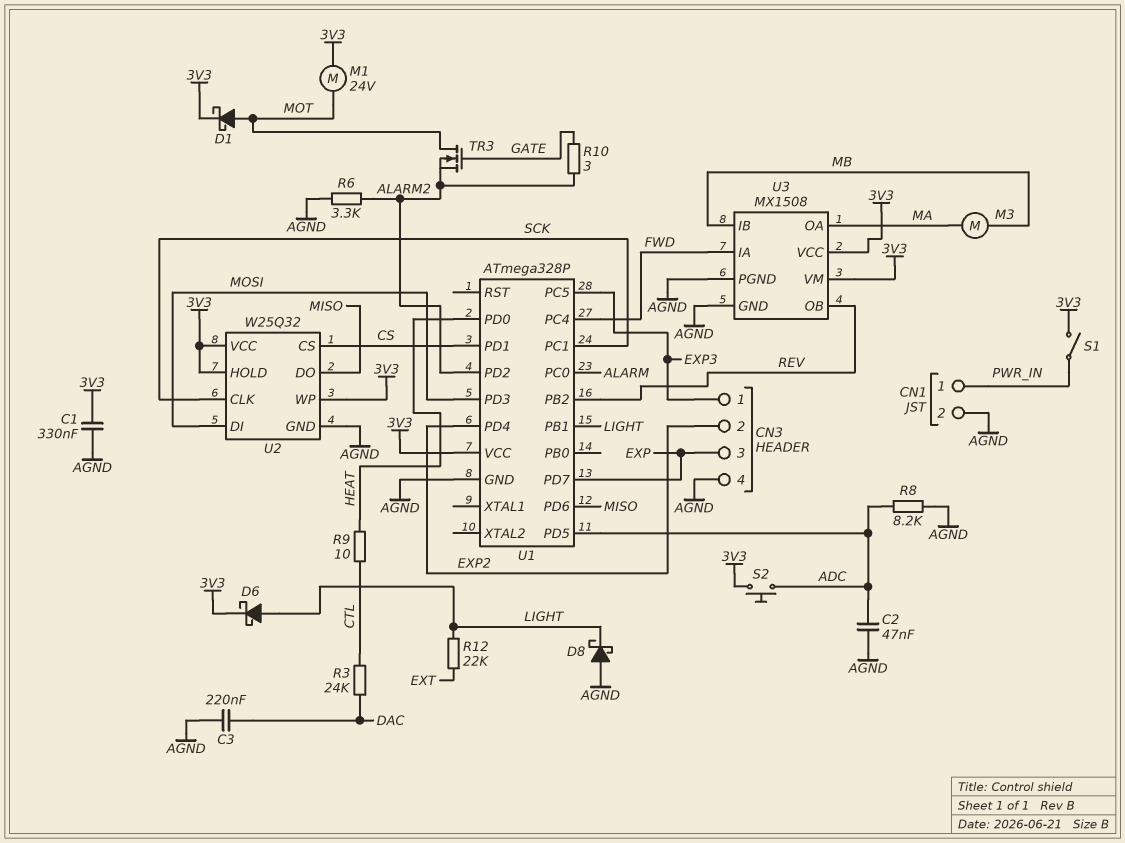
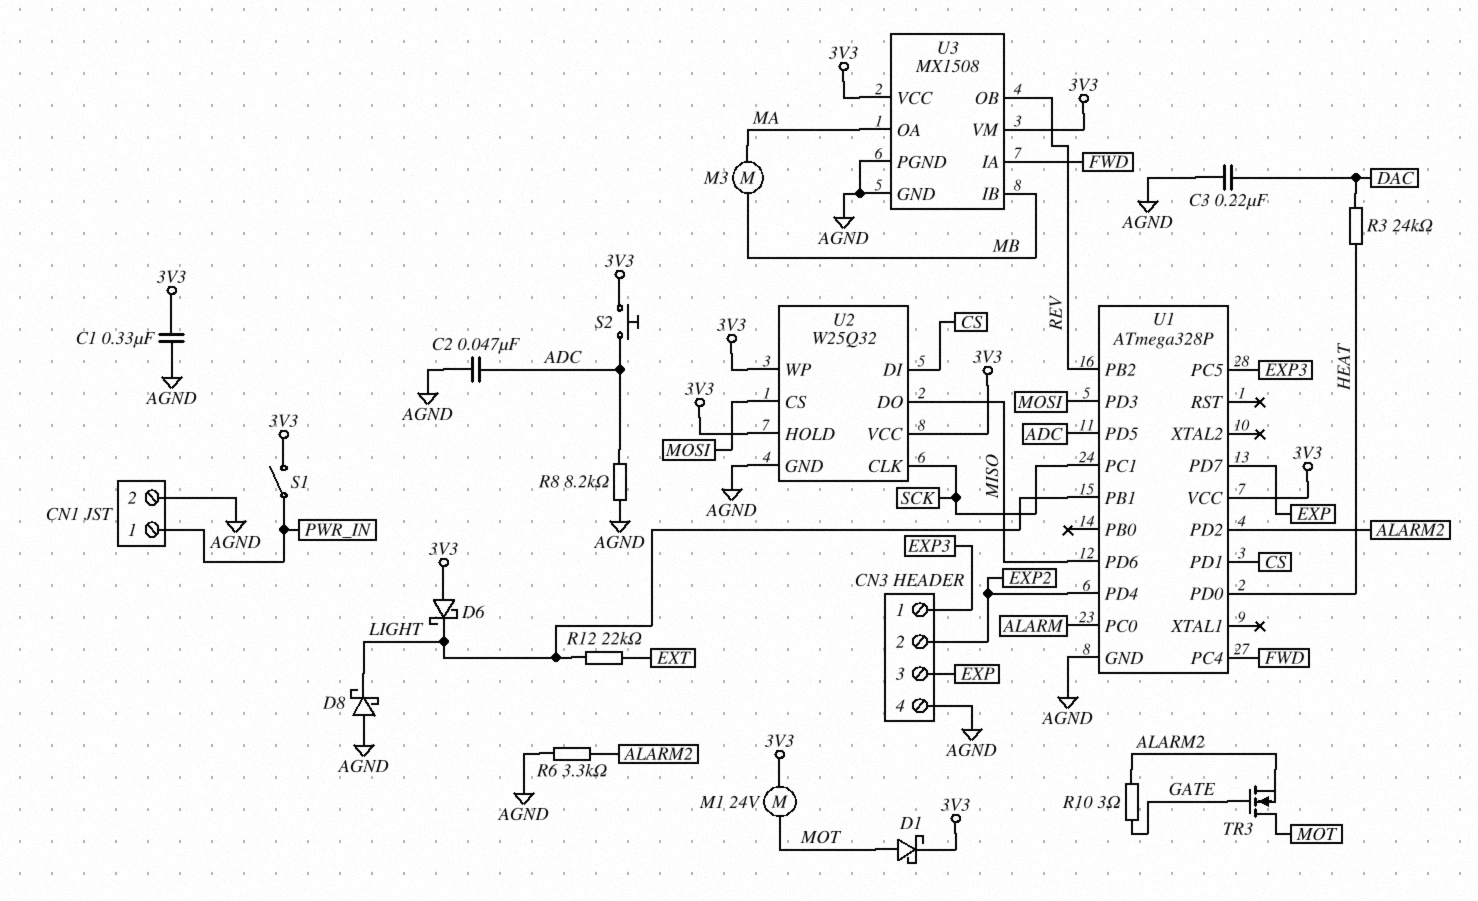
D6: schottky (A LIGHT, K 3V3) -> schottky (A 3V3, K LIGHT)
R3: 24k (CTL, DAC) -> 24k (DAC, HEAT)
R9: 10 (CTL, HEAT) -> none
U2 pin CS: CS -> MOSI
U2 pin DI: MOSI -> CS

